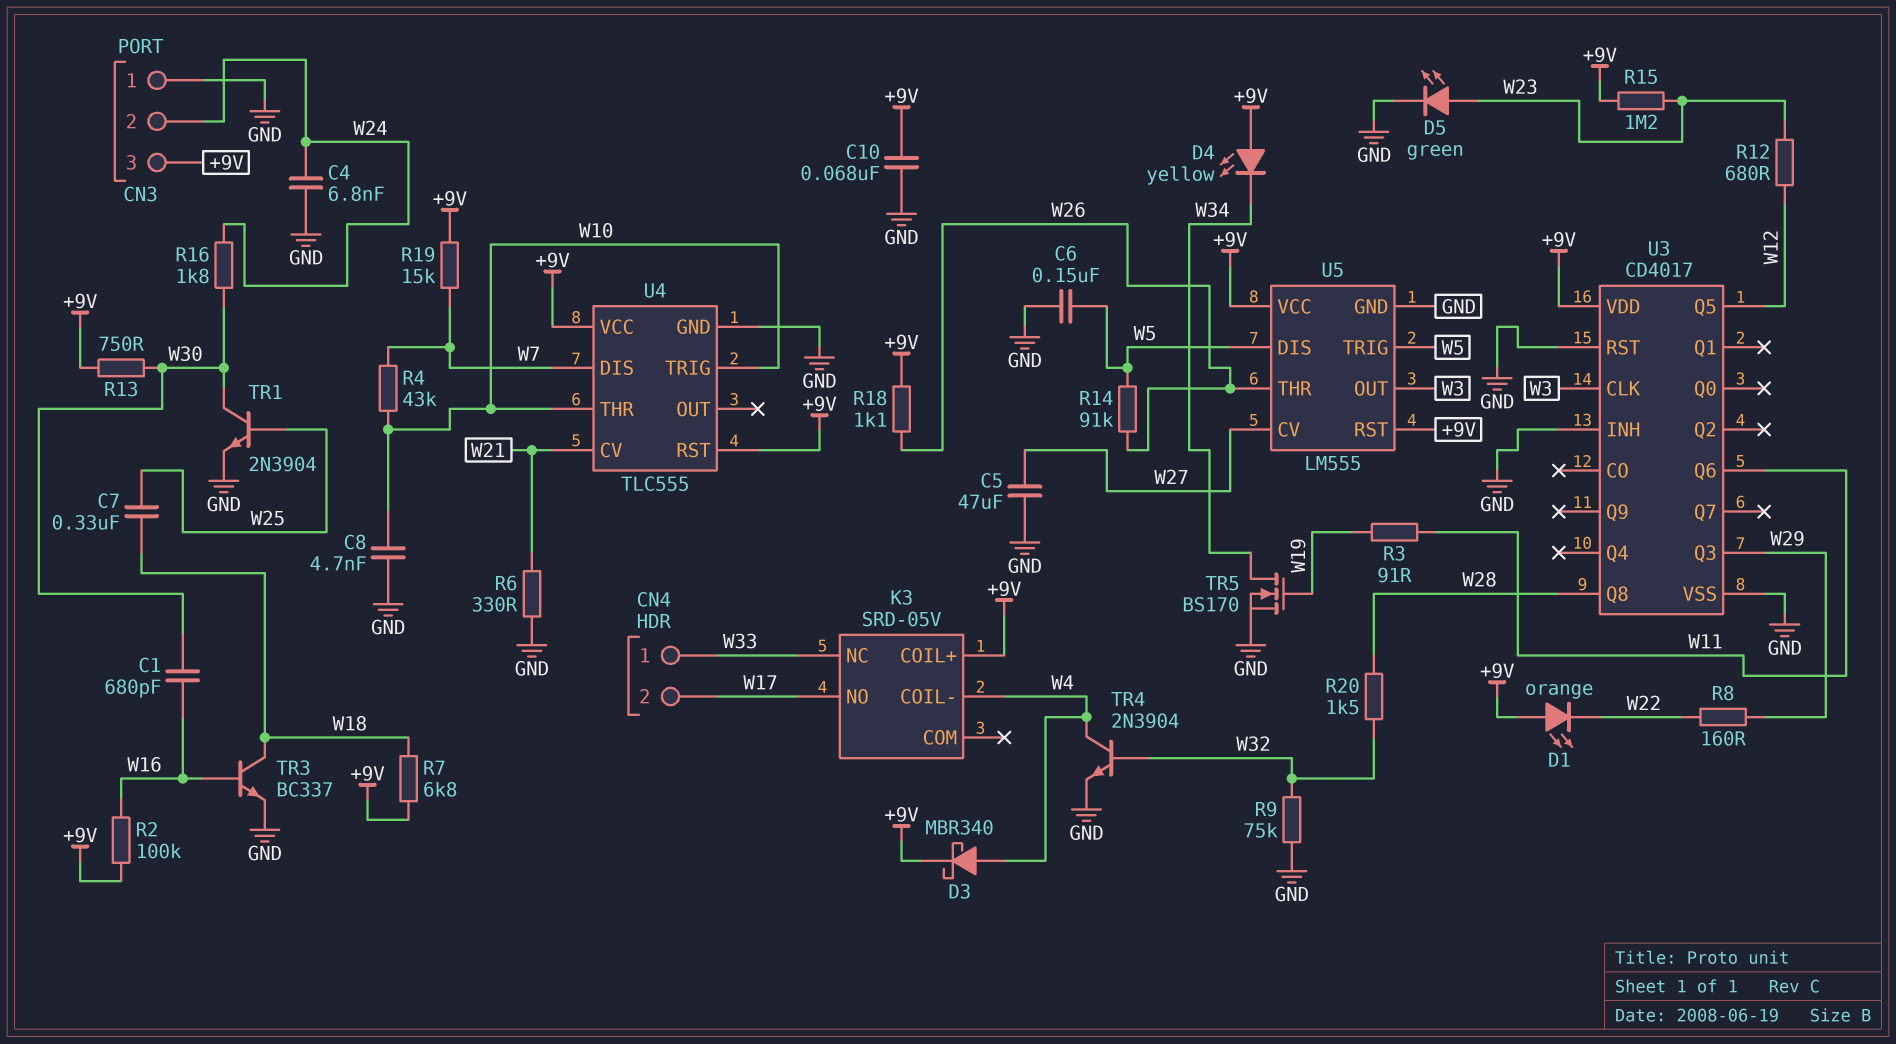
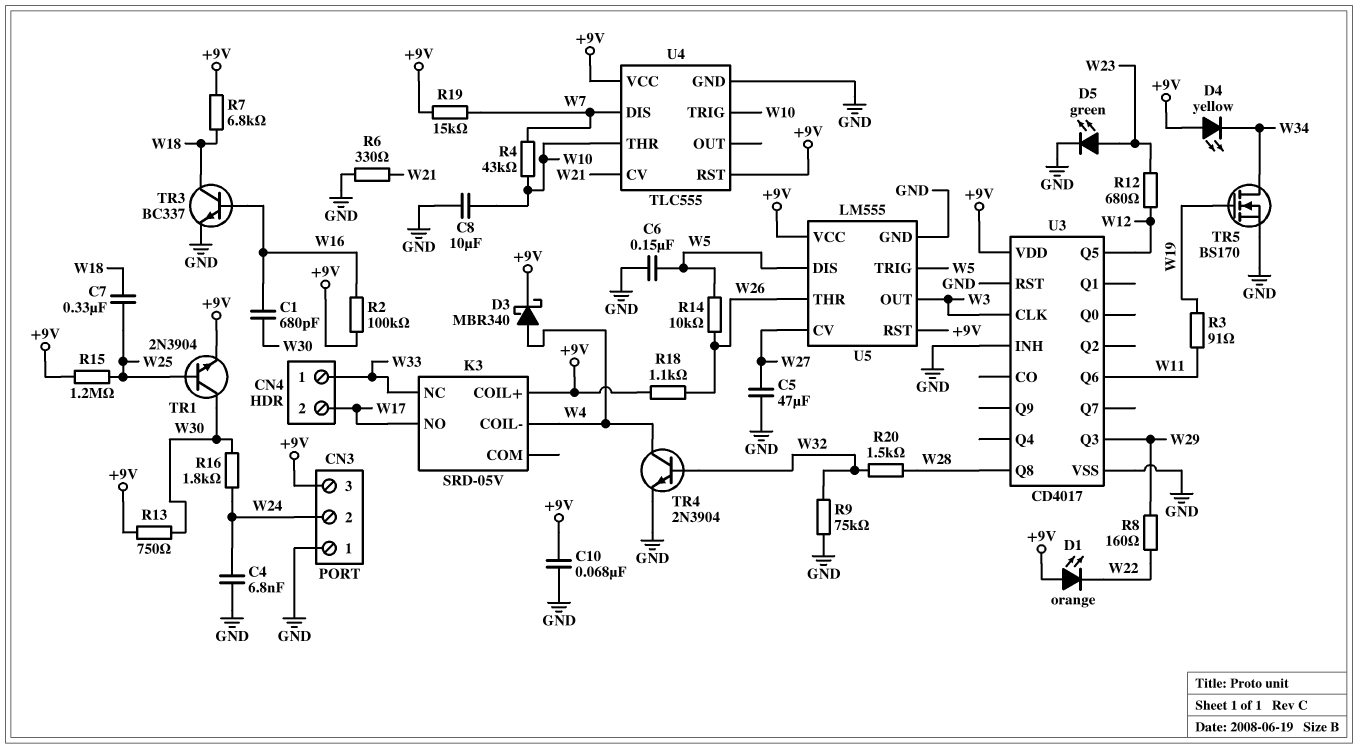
C8: 4.7nF (GND, W10) -> 10uF (GND, W10)
R14: 91k (W5, W26) -> 10k (W5, W26)
R15: 1.2M (+9V, W23) -> 1.2M (+9V, W25)
TR1: NPN 2N3904 (B W25, C W30, E GND) -> NPN 2N3904 (B W25, C W30, E +9V)

